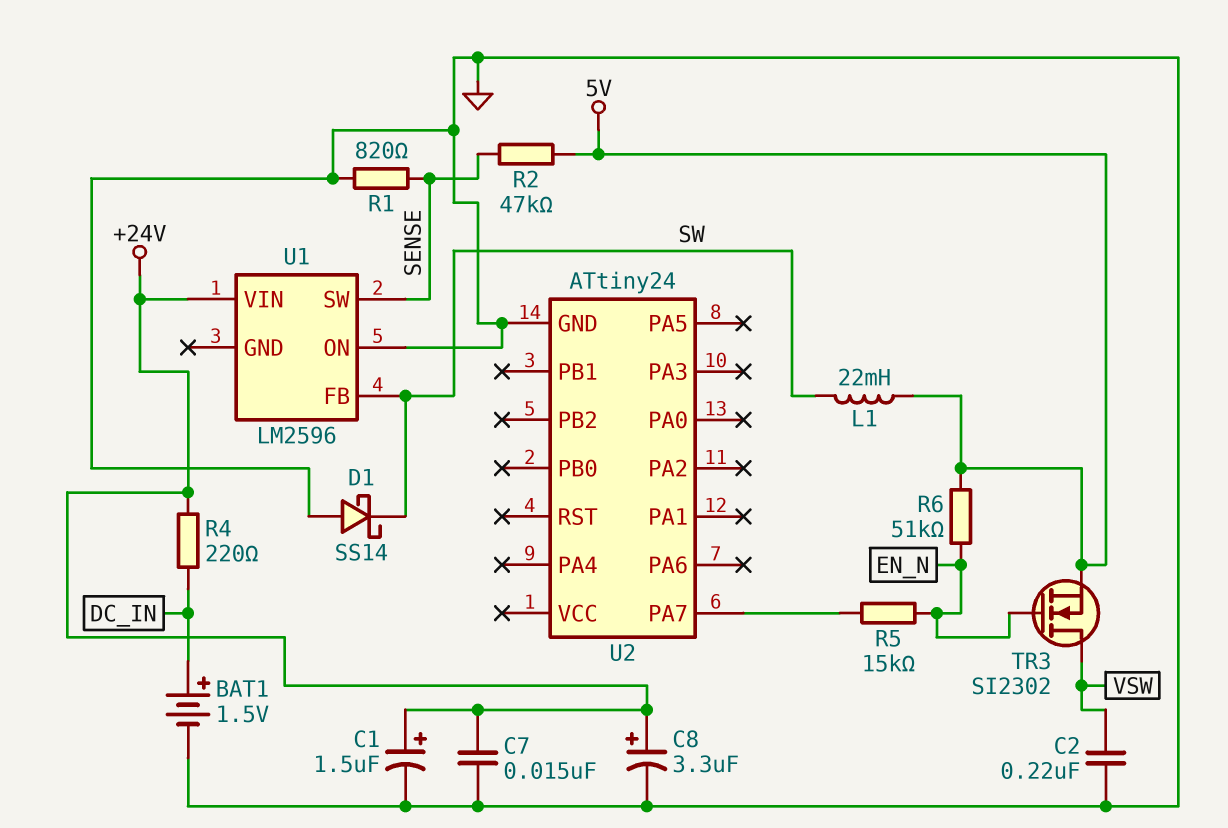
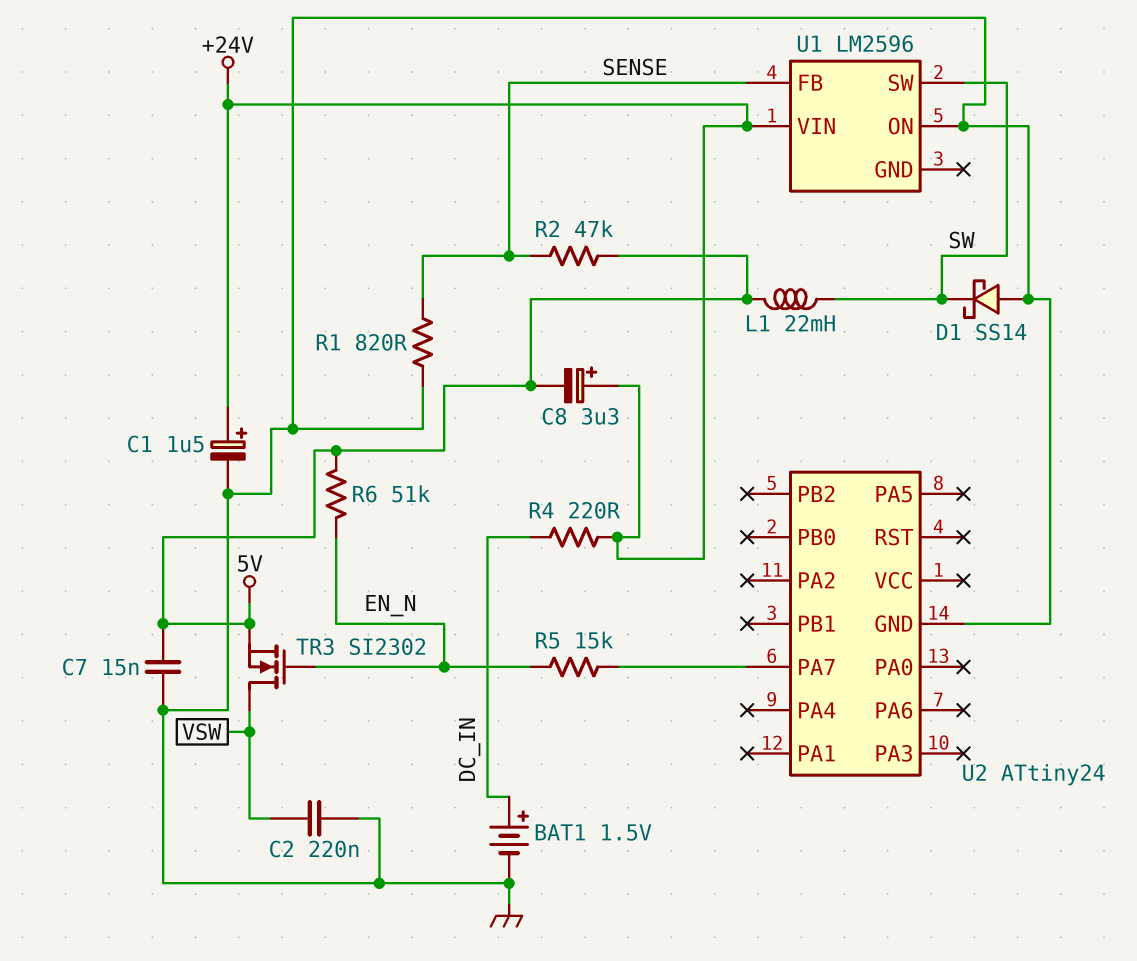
C7: 15nF (+24V, GND) -> 15nF (5V, GND)
C8: 3.3uF (plus +24V, minus GND) -> 3.3uF (plus +24V, minus 5V)
U1 pin FB: SW -> SENSE
U1 pin SW: SENSE -> SW

